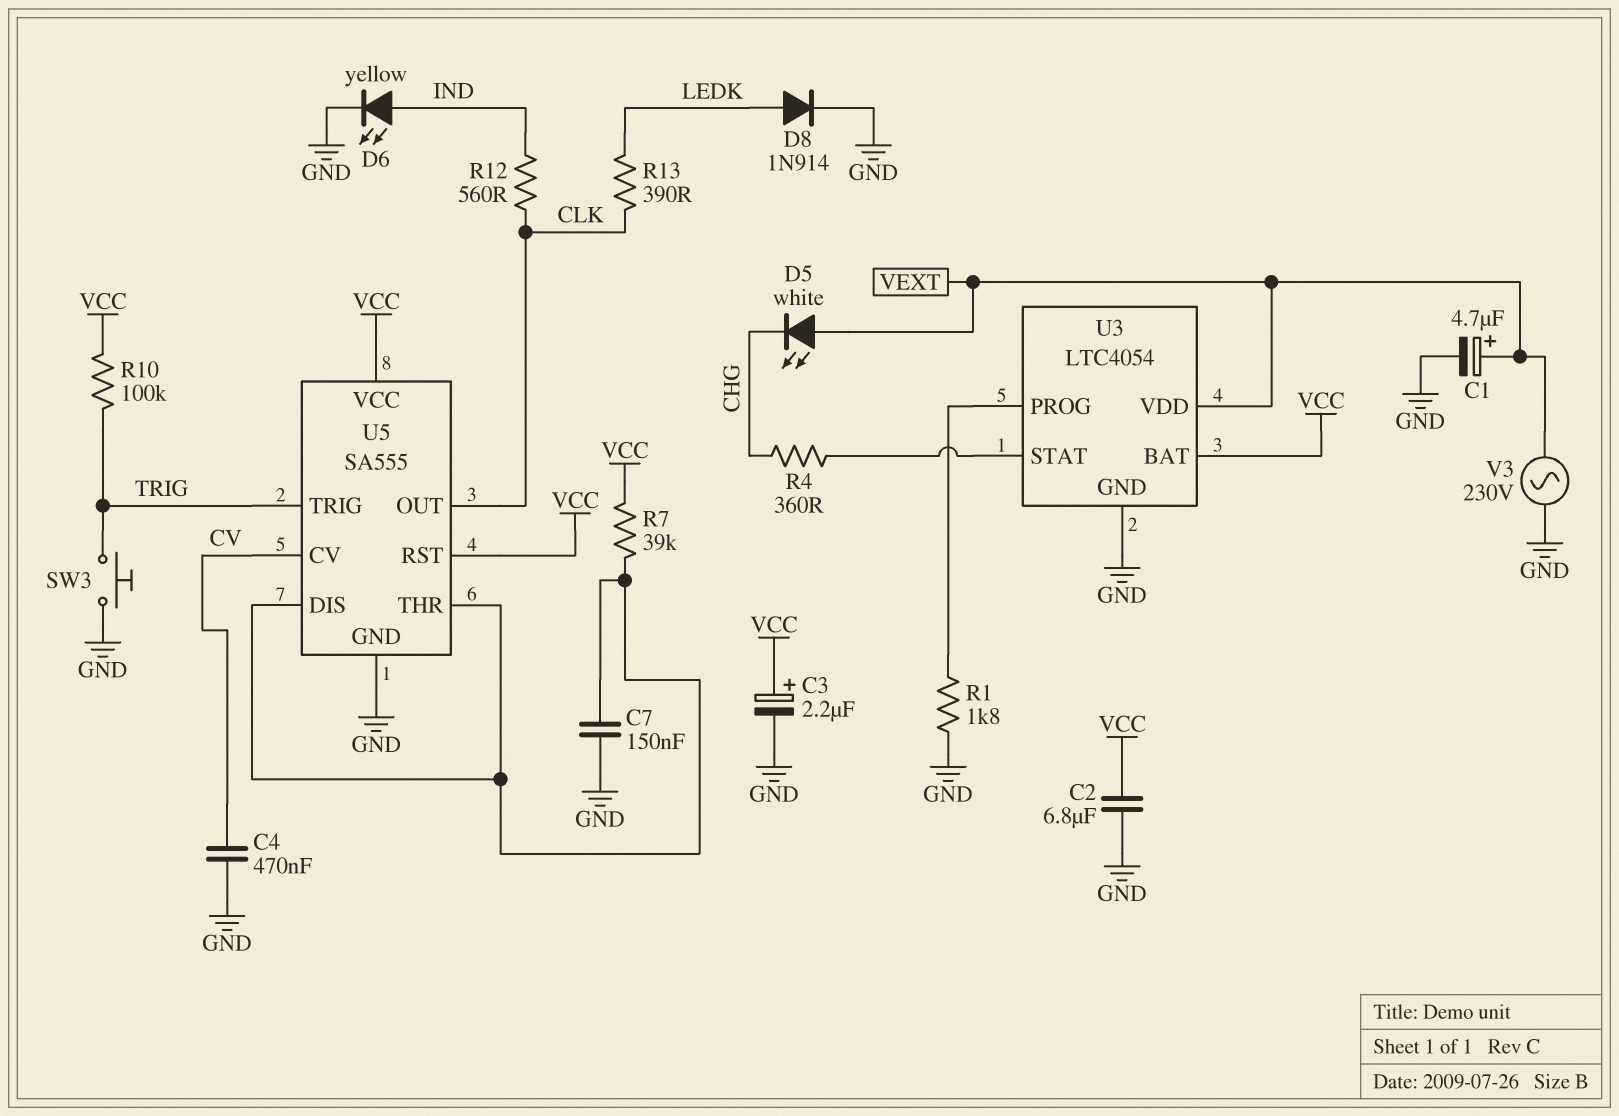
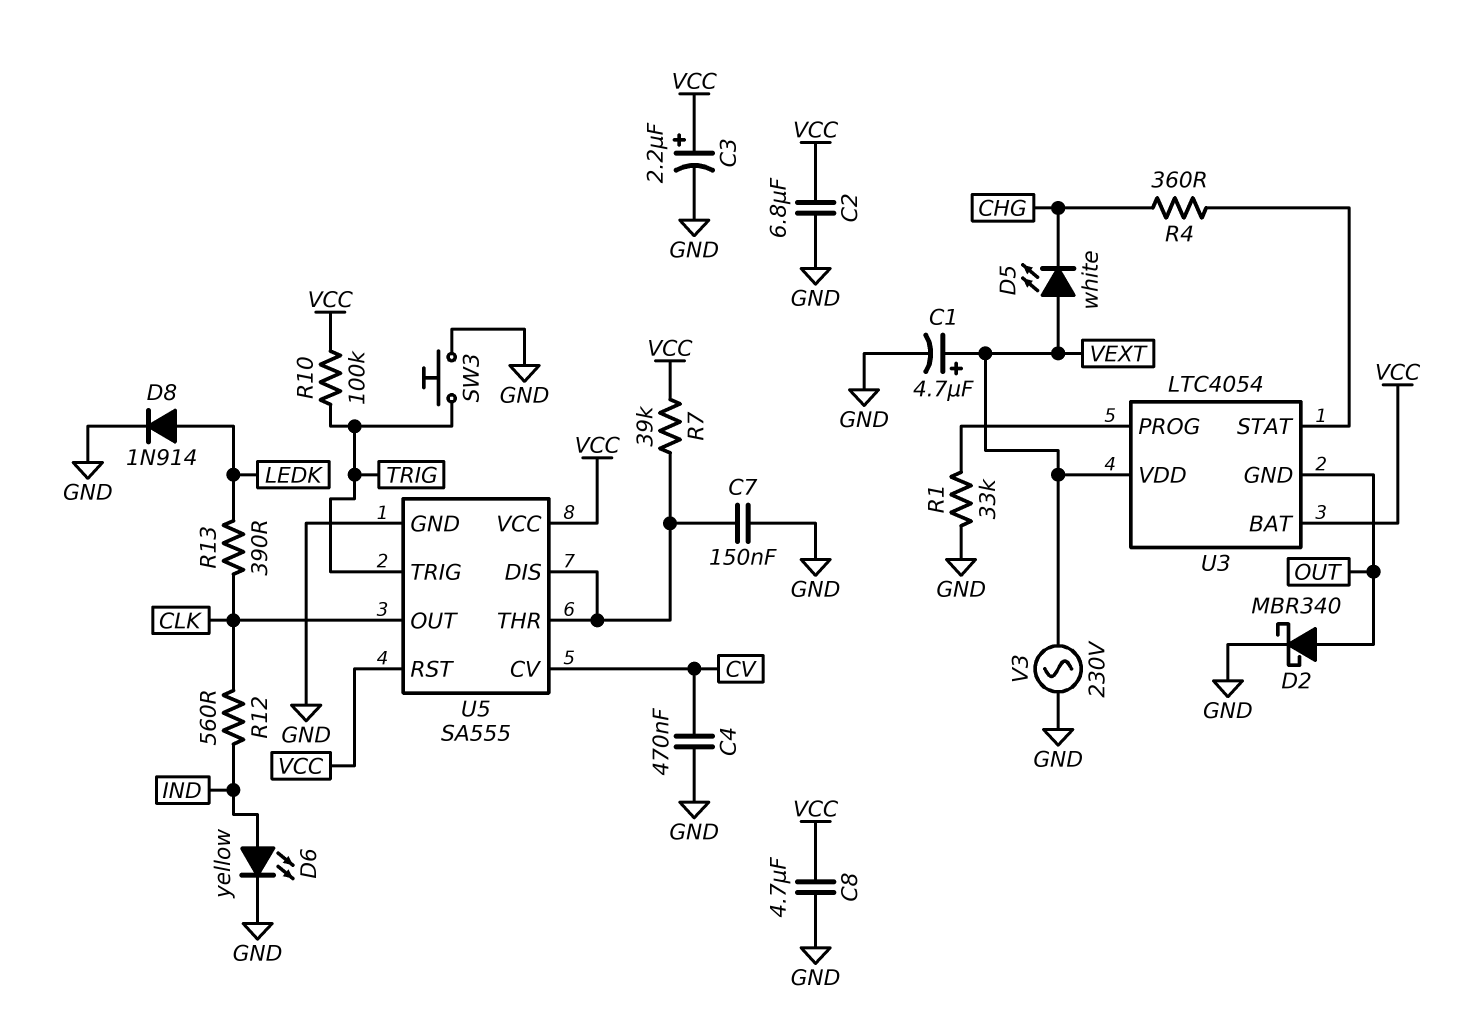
C8: none -> 4.7uF (GND, VCC)
D2: none -> schottky MBR340 (A OUT, K GND)
R1: 1.8k (GND, U3/PROG) -> 33k (GND, U3/PROG)
U3 pin GND: GND -> OUT

